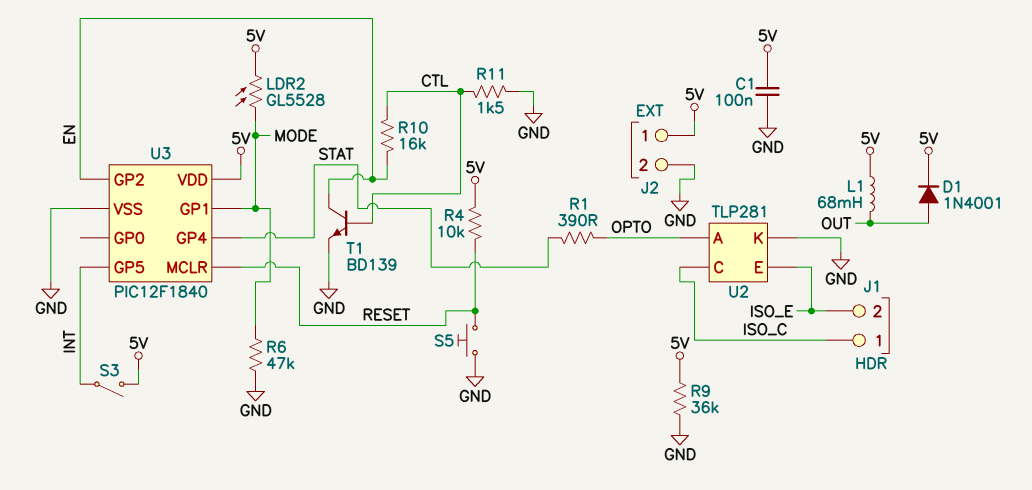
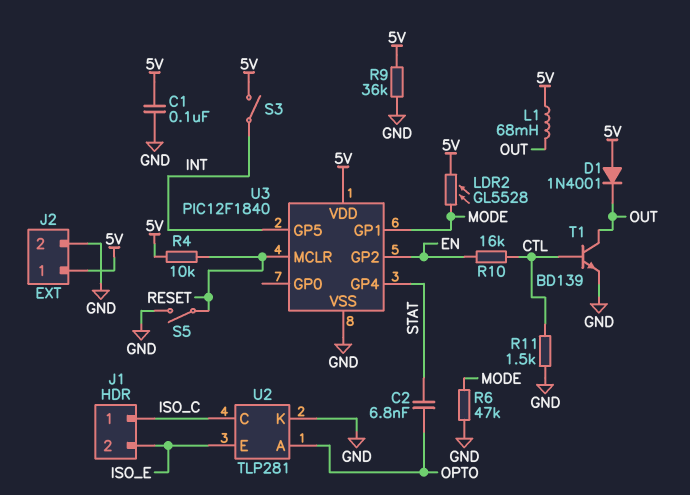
C2: none -> 6.8nF (OPTO, STAT)
D1: diode 1N4001 (A OUT, K 5V) -> diode 1N4001 (A 5V, K OUT)
R1: 390 (OPTO, STAT) -> none
S5: button (GND, RESET) -> switch (GND, RESET)
T1: NPN BD139 (B CTL, C EN, E GND) -> NPN BD139 (B CTL, C OUT, E GND)

